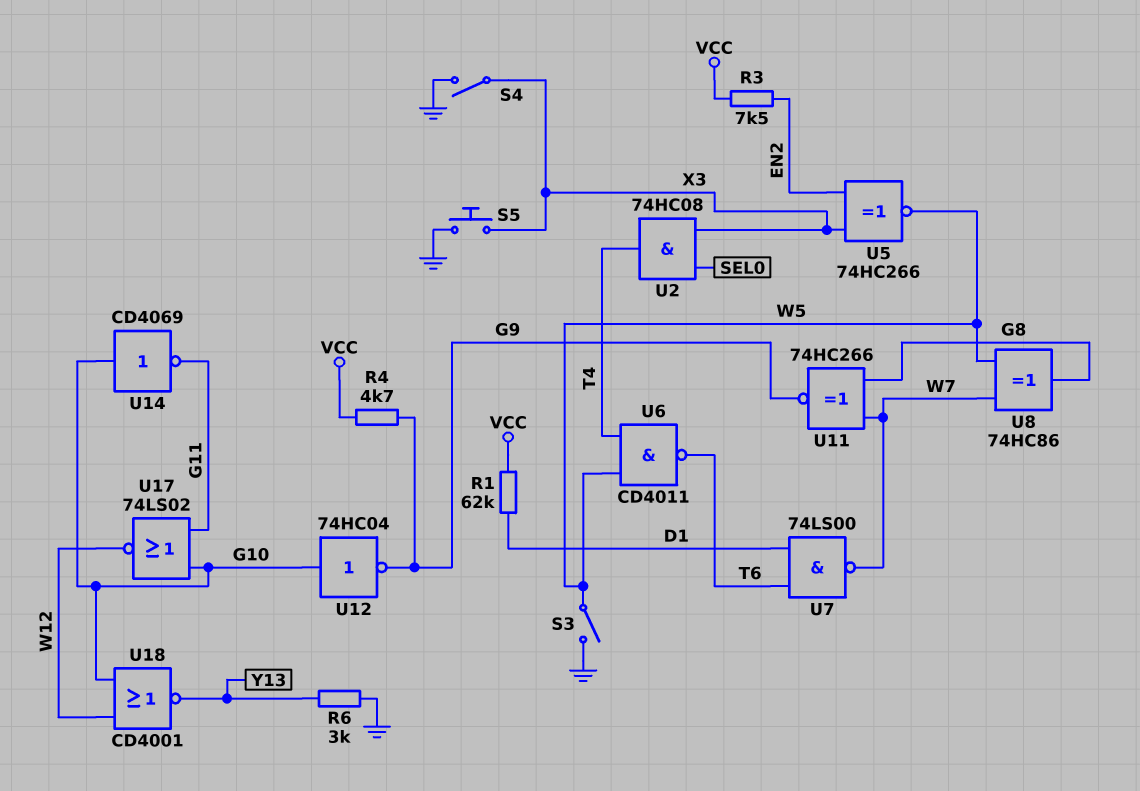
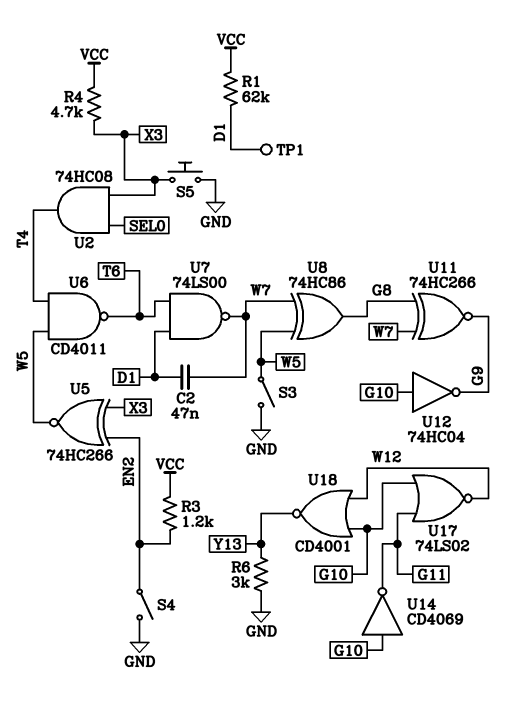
C2: none -> 47nF (D1, W7)
R3: 7.5k (EN2, VCC) -> 1.2k (EN2, VCC)
R4: 4.7k (G9, VCC) -> 4.7k (VCC, X3)
S4: switch (GND, X3) -> switch (EN2, GND)
TP1: none -> test point (D1)

